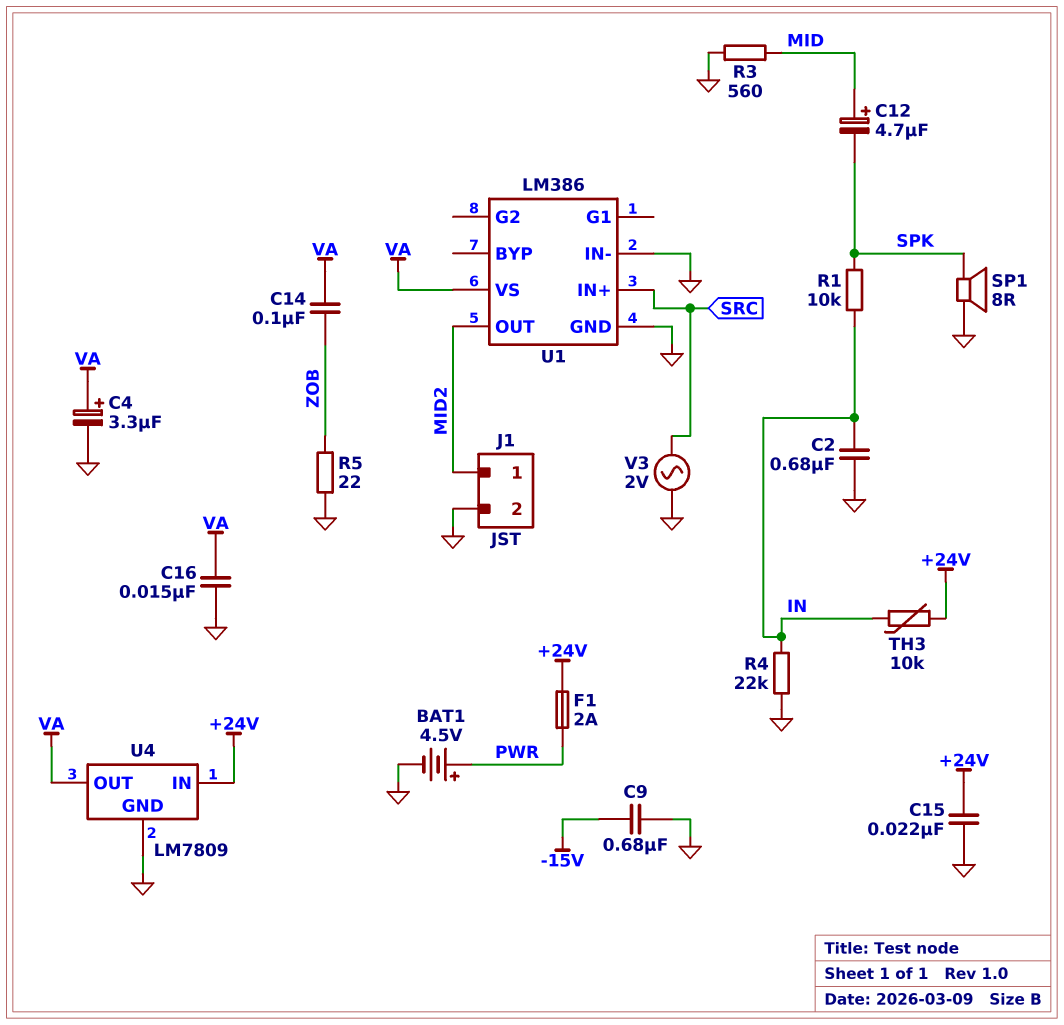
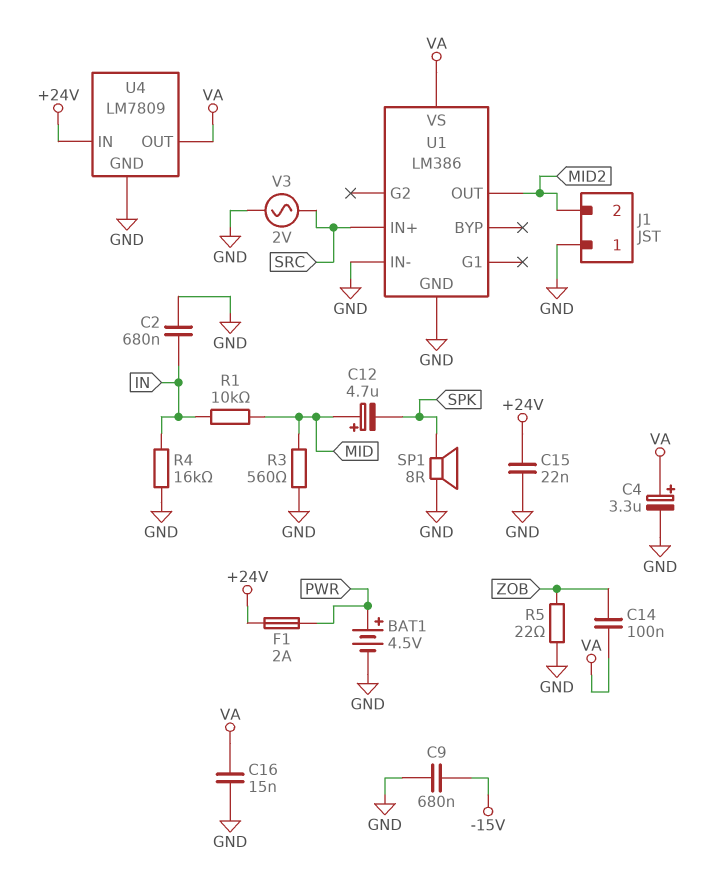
J1 pin 1: MID2 -> GND
J1 pin 2: GND -> MID2
R1: 10k (IN, SPK) -> 10k (IN, MID)
R4: 22k (GND, IN) -> 16k (GND, IN)
TH3: 10k (+24V, IN) -> none

